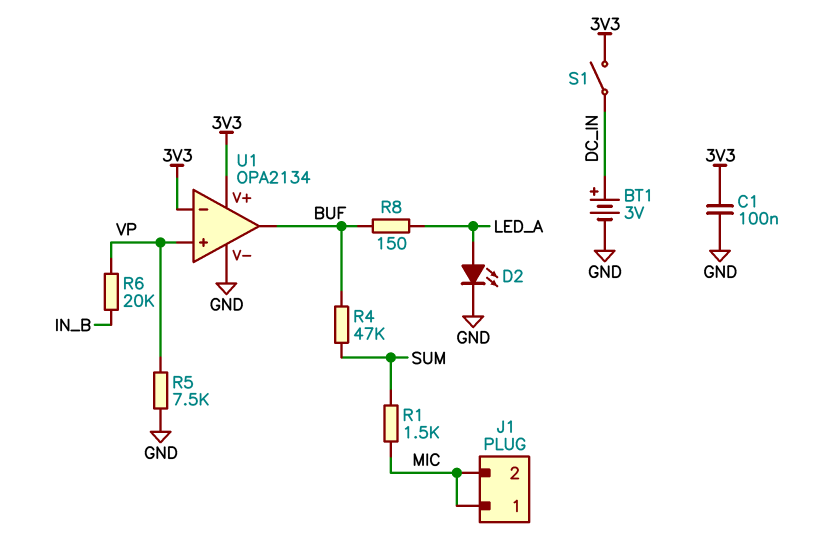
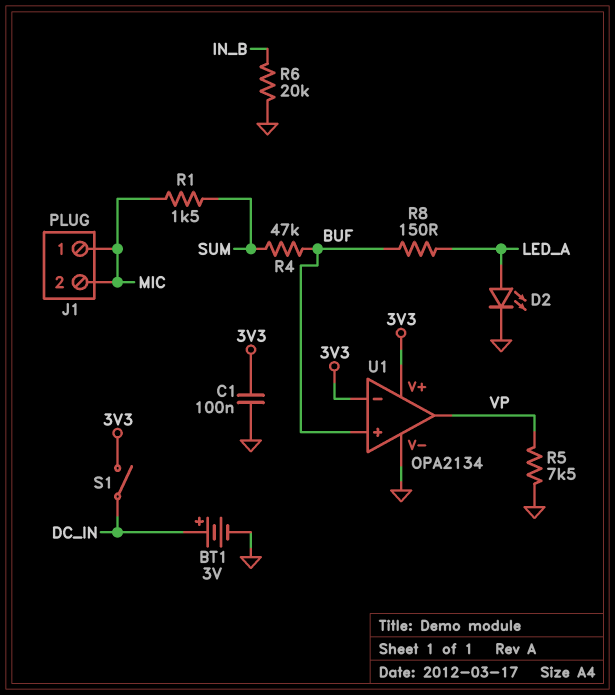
R6: 20k (IN_B, VP) -> 20k (GND, IN_B)
U1 pin in+: VP -> BUF
U1 pin out: BUF -> VP

